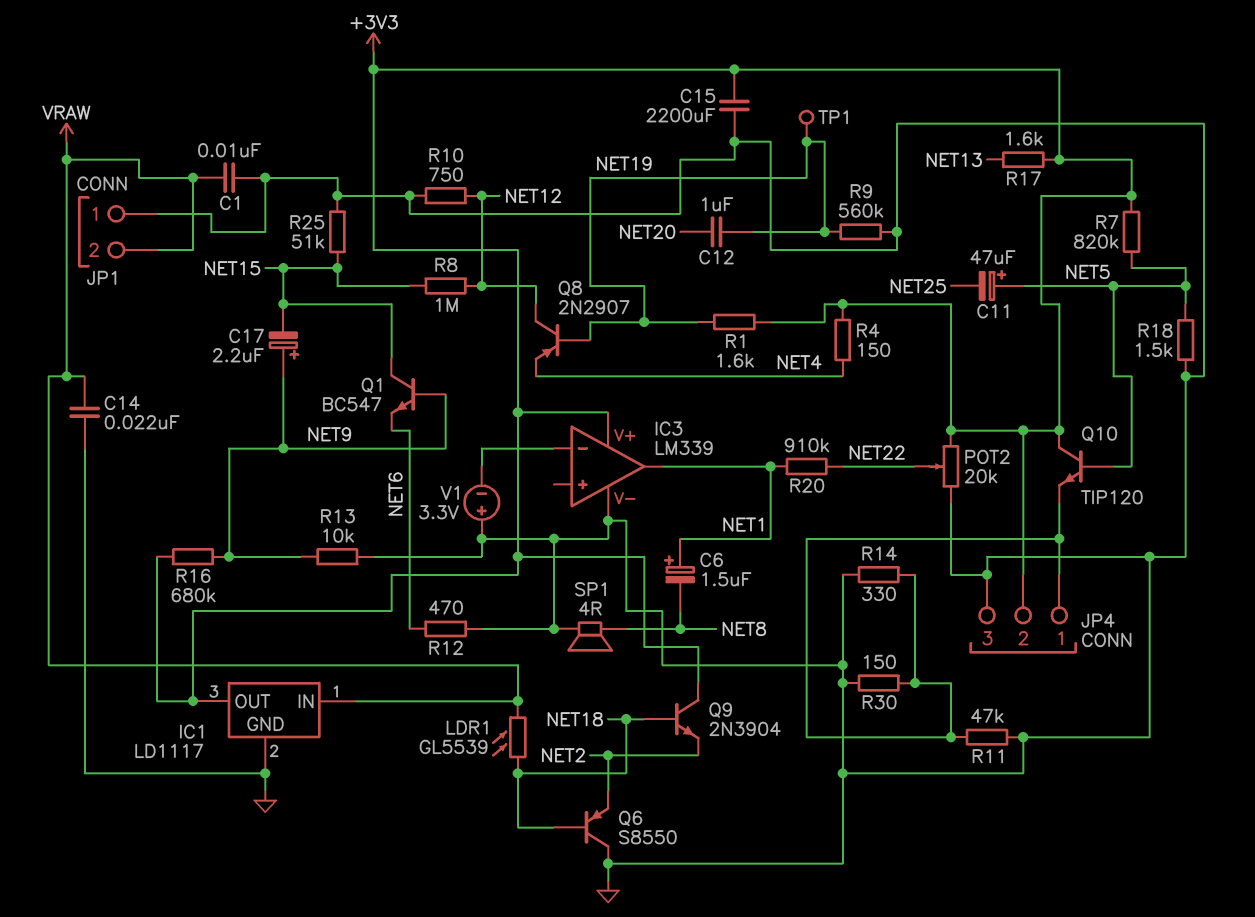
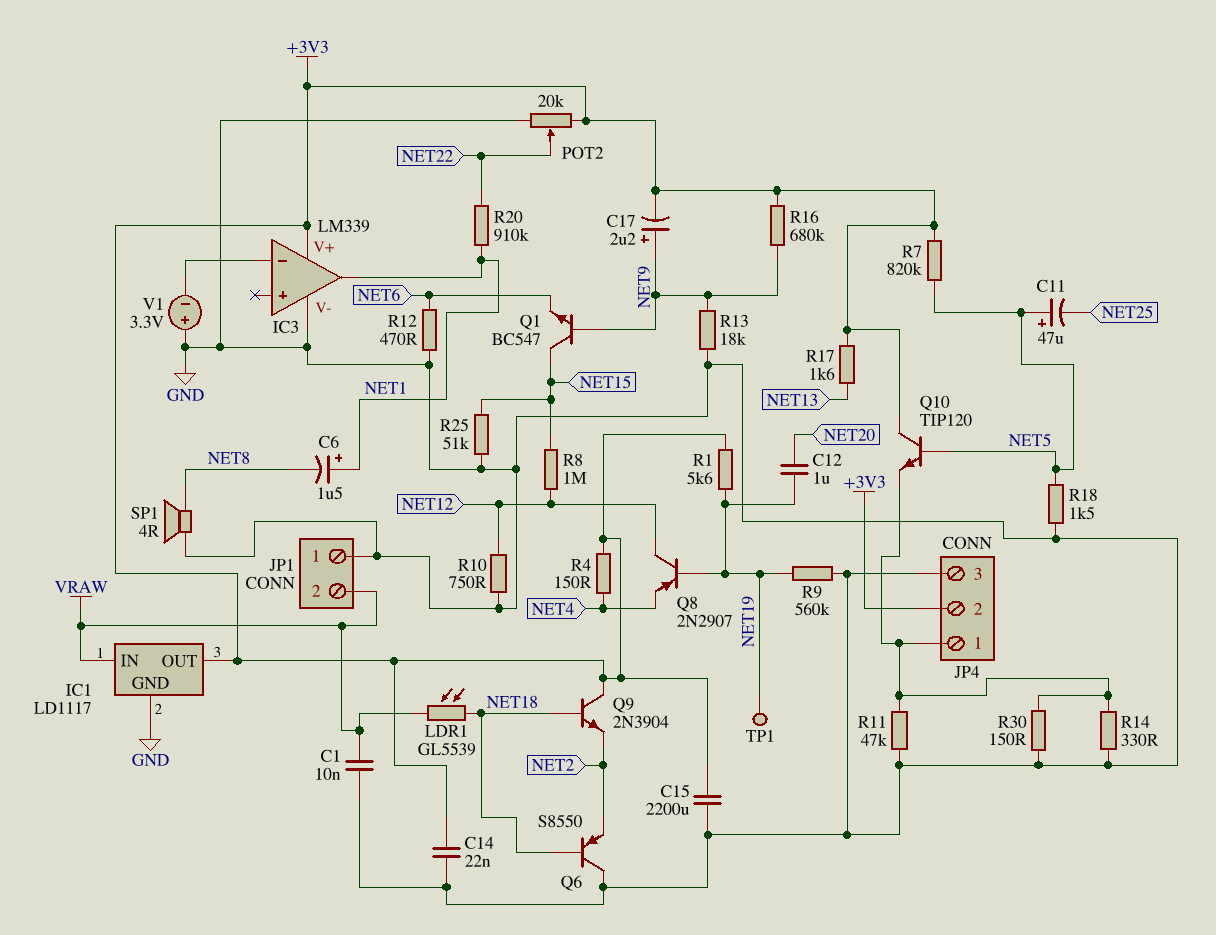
C14: 22nF (GND, VRAW) -> 22nF (+3V3, GND)
C17: 2.2uF (plus NET9, minus NET15) -> 2.2uF (plus NET9, minus +3V3)
R1: 1.6k (+3V3, NET19) -> 5.6k (+3V3, NET19)
R13: 10k (GND, NET9) -> 18k (GND, NET9)

